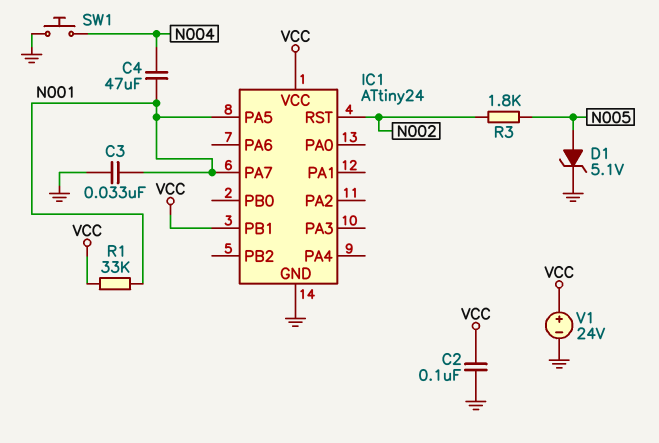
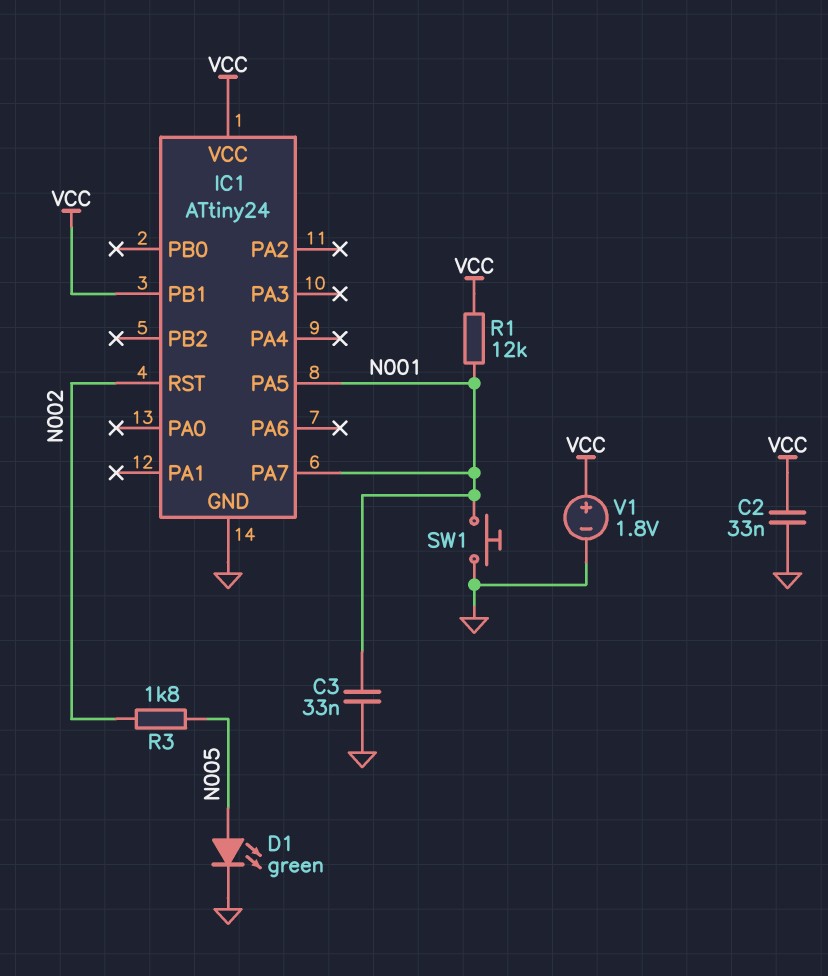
C2: 100nF (GND, VCC) -> 33nF (GND, VCC)
C4: 47uF (N001, N004) -> none
D1: zener 5.1V (A N005, K GND) -> LED green (A N005, K GND)
R1: 33k (N001, VCC) -> 12k (N001, VCC)
SW1: button (GND, N004) -> button (GND, N001)
V1: 24V (plus VCC, minus GND) -> 1.8V (plus VCC, minus GND)

